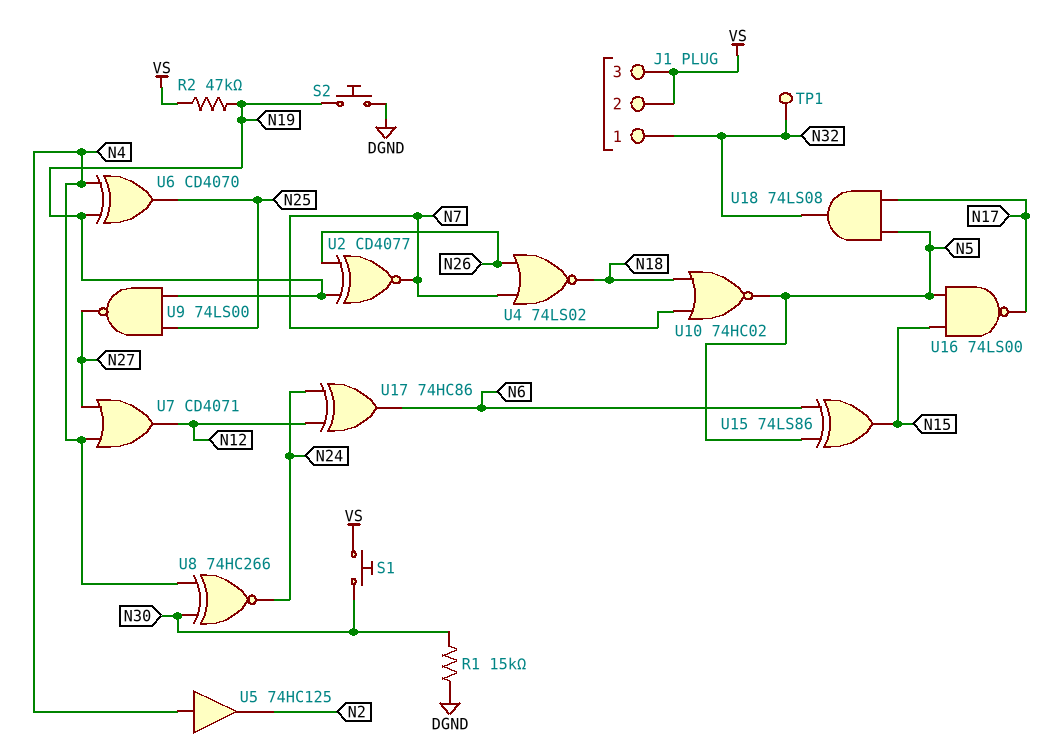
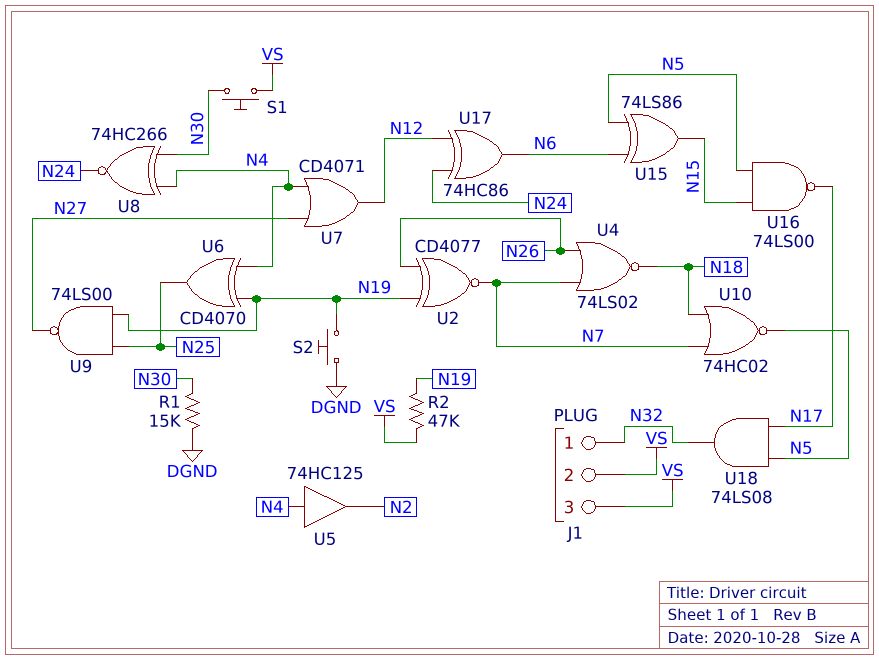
TP1: test point (N32) -> none

